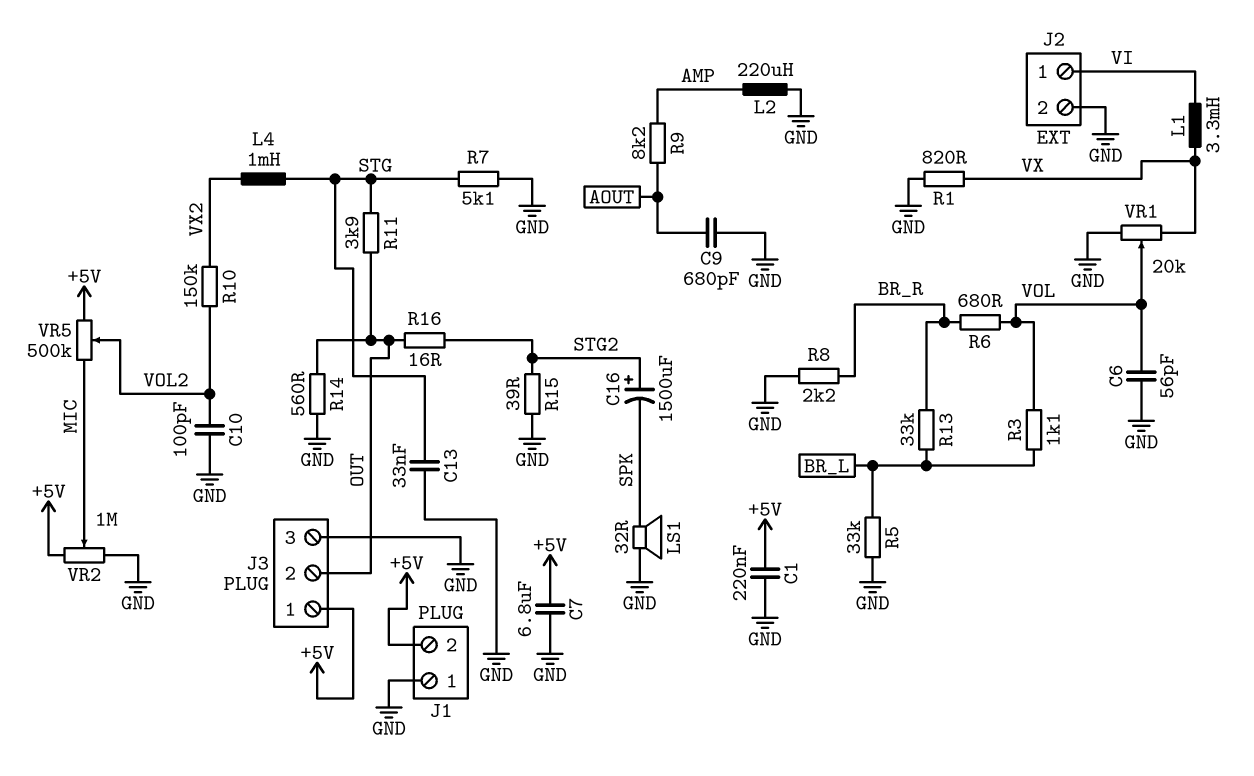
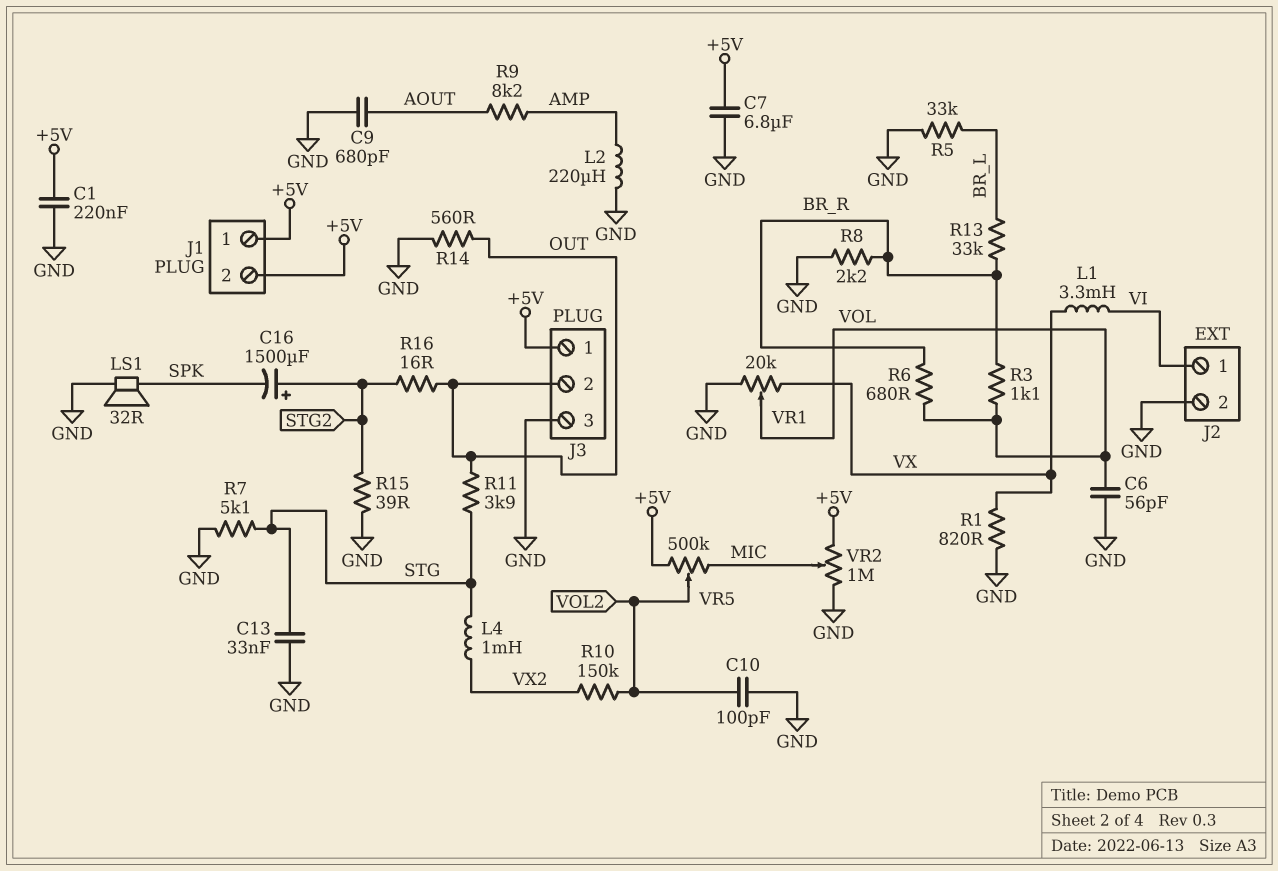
J1 pin 1: GND -> +5V
R3: 1.1k (BR_L, VOL) -> 1.1k (BR_R, VOL)

